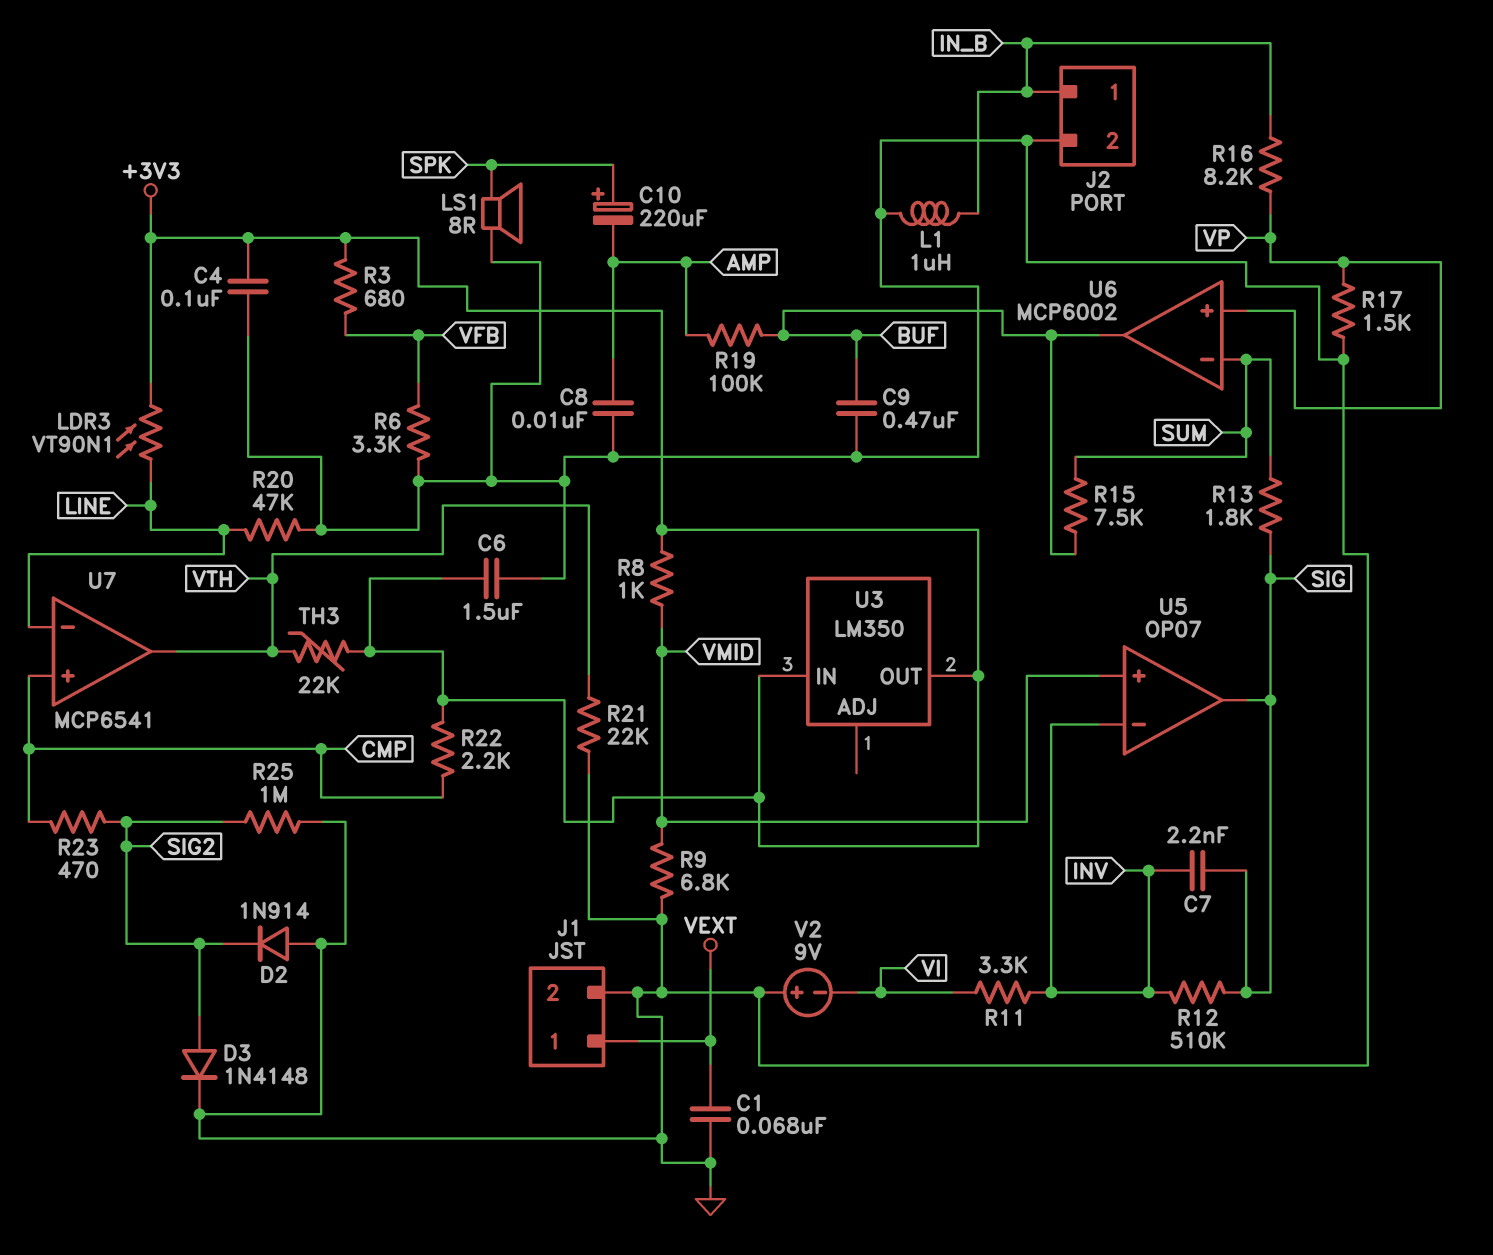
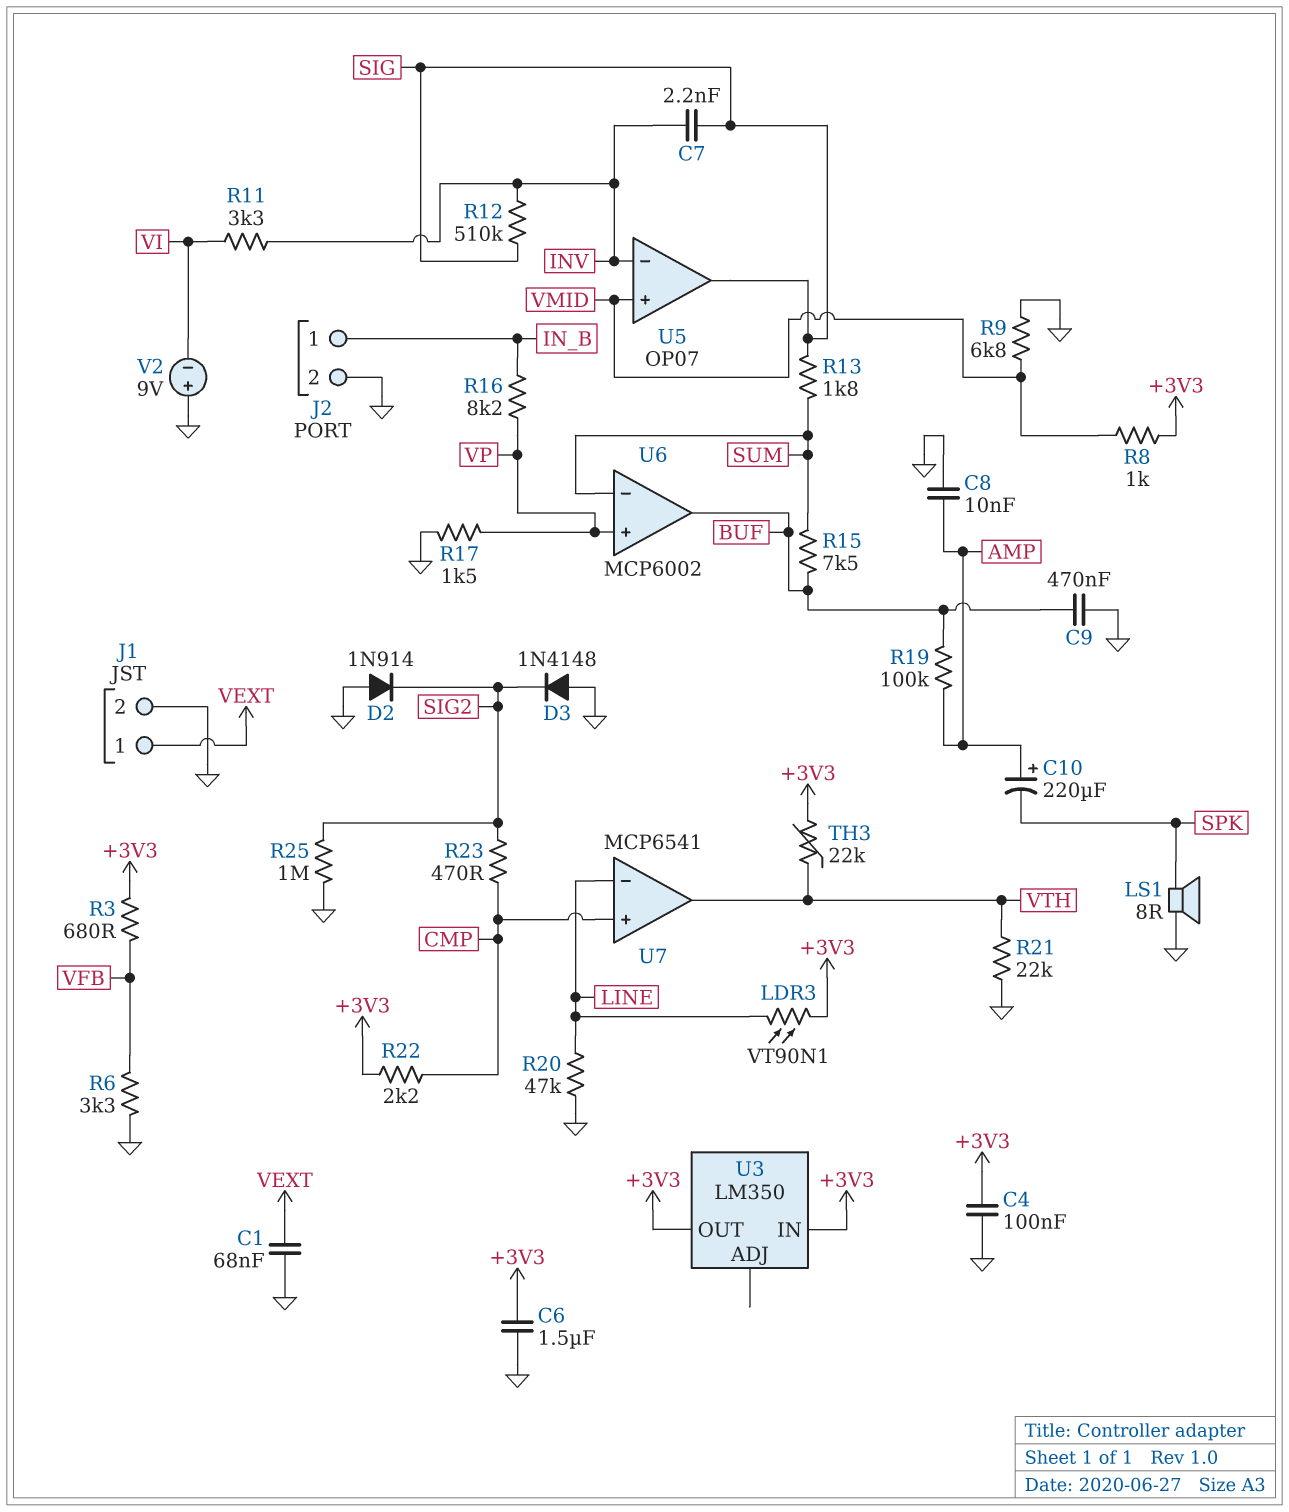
C10: 220uF (plus SPK, minus AMP) -> 220uF (plus AMP, minus SPK)
D3: diode 1N4148 (A SIG2, K GND) -> diode 1N4148 (A GND, K SIG2)
L1: 1uH (GND, IN_B) -> none

